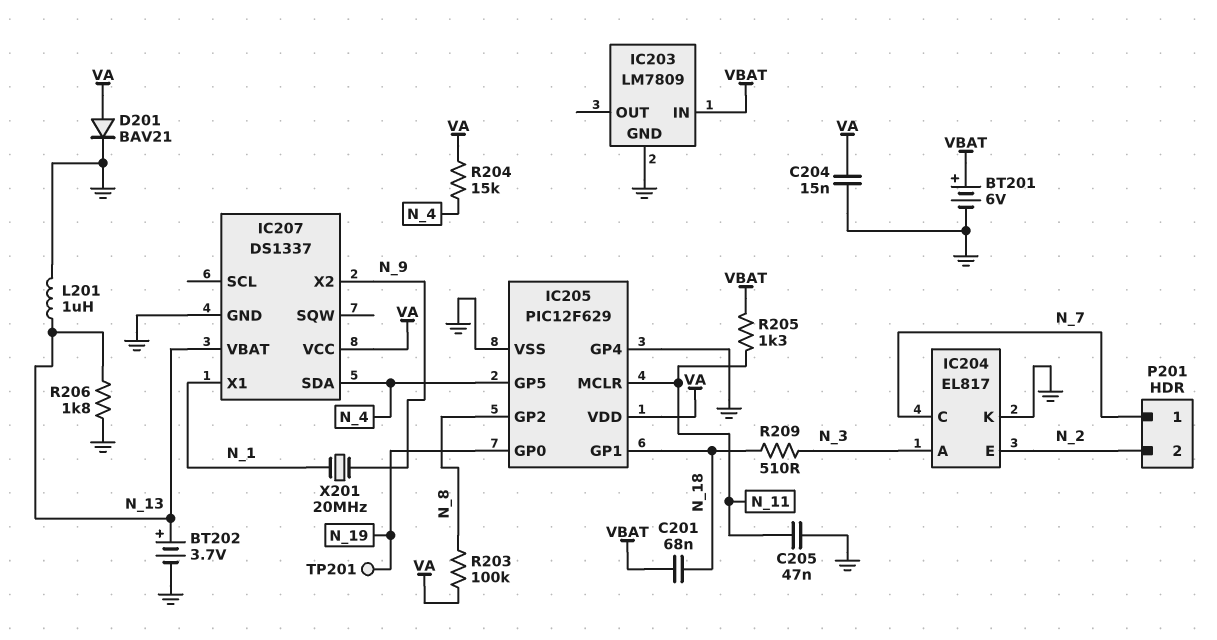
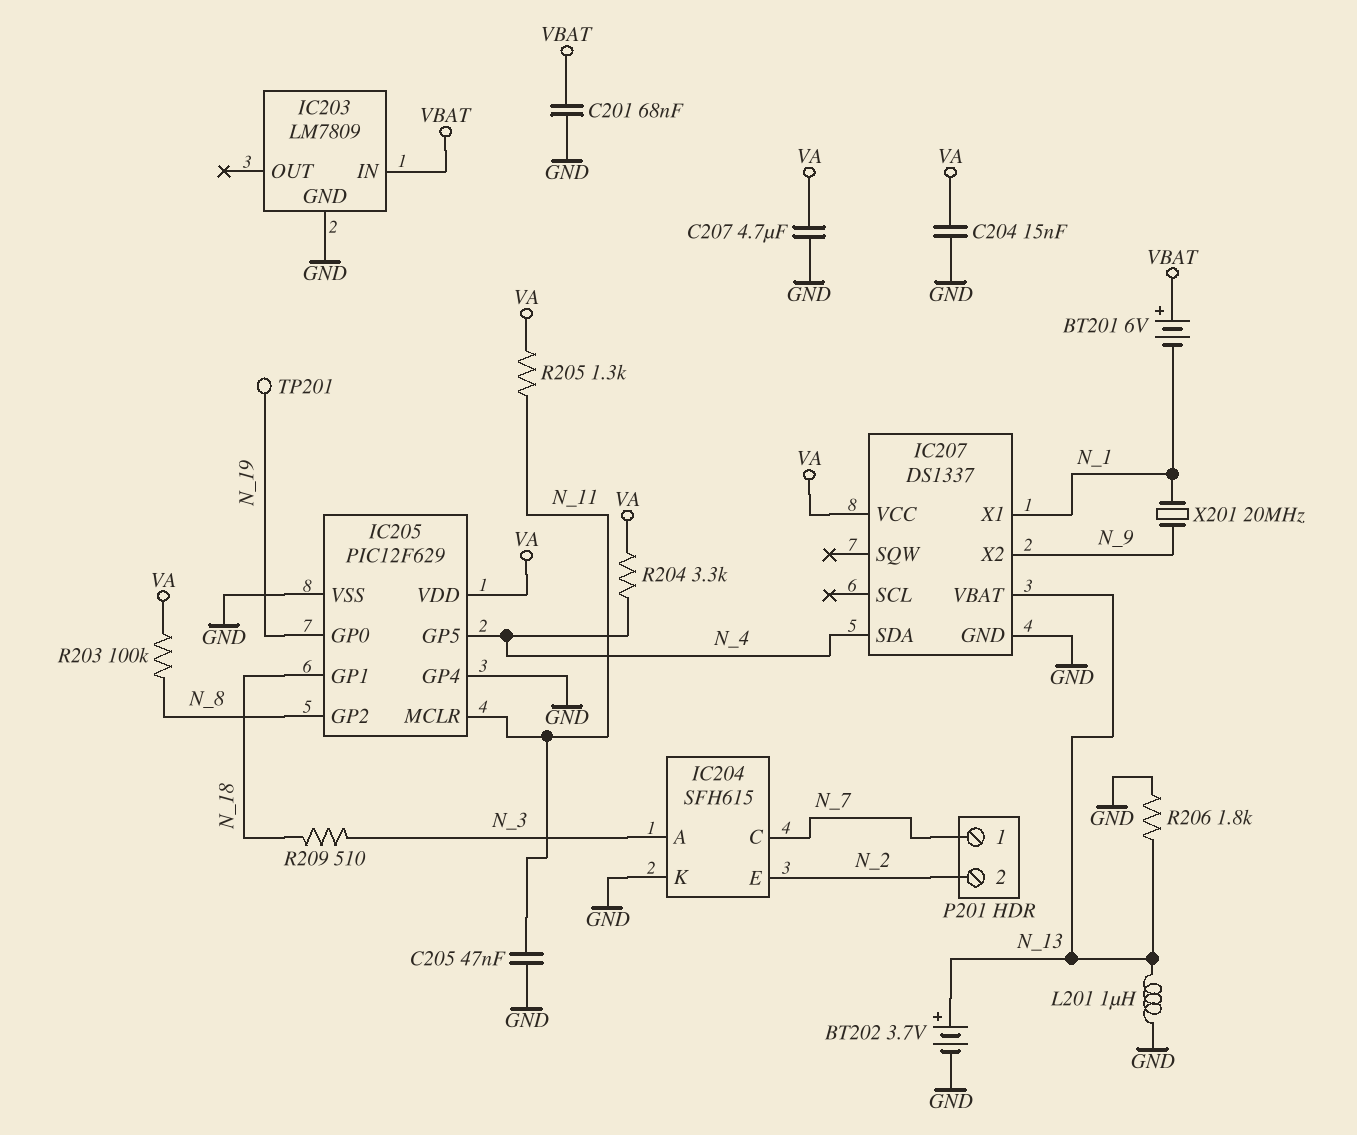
BT201: 6V (plus VBAT, minus GND) -> 6V (plus VBAT, minus N_1)
C201: 68nF (N_18, VBAT) -> 68nF (GND, VBAT)
C207: none -> 4.7uF (GND, VA)
D201: diode BAV21 (A VA, K GND) -> none
IC204: EL817 -> SFH615
R204: 15k (N_4, VA) -> 3.3k (N_4, VA)
R205: 1.3k (N_11, VBAT) -> 1.3k (N_11, VA)

